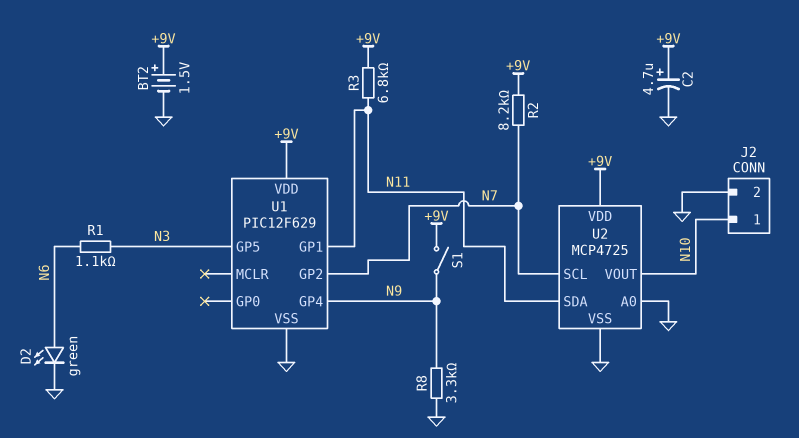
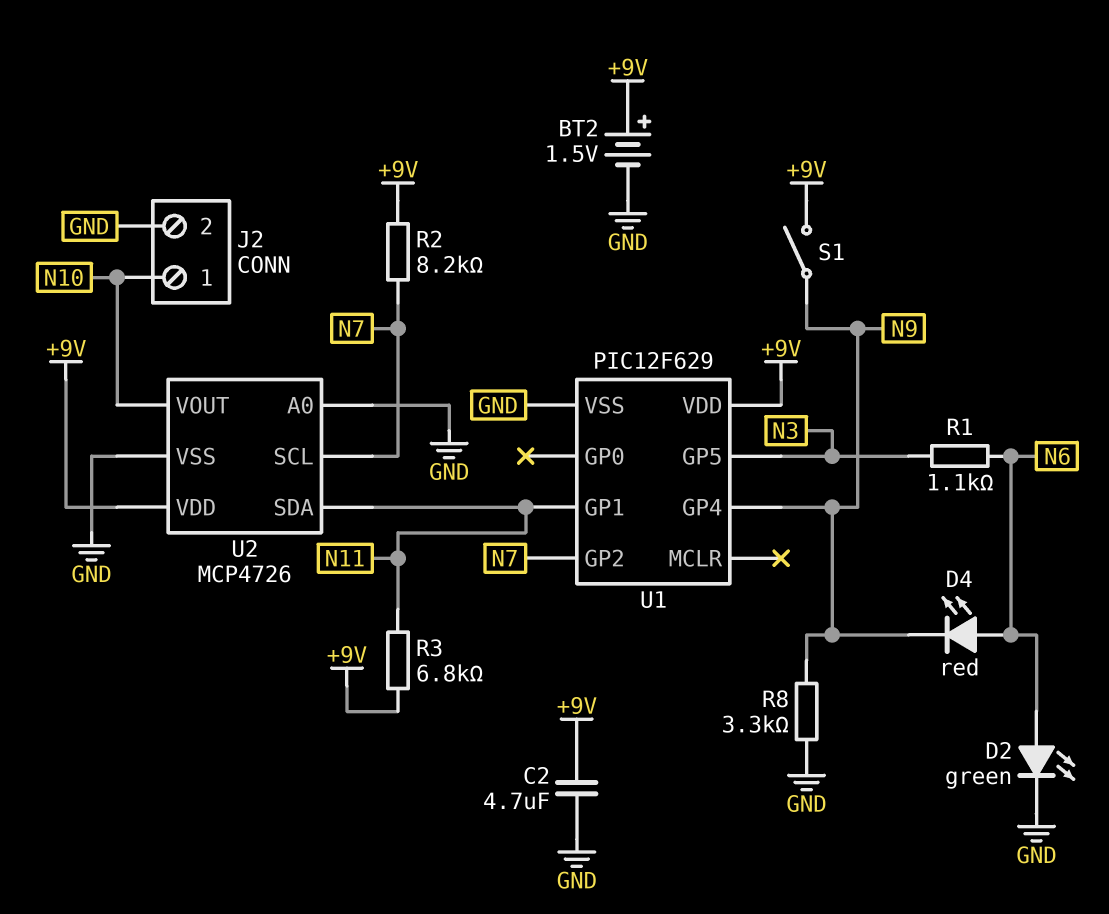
C2: 4.7uF (plus +9V, minus GND) -> 4.7uF (+9V, GND)
D4: none -> LED red (A N6, K N9)
U2: MCP4725 -> MCP4726

